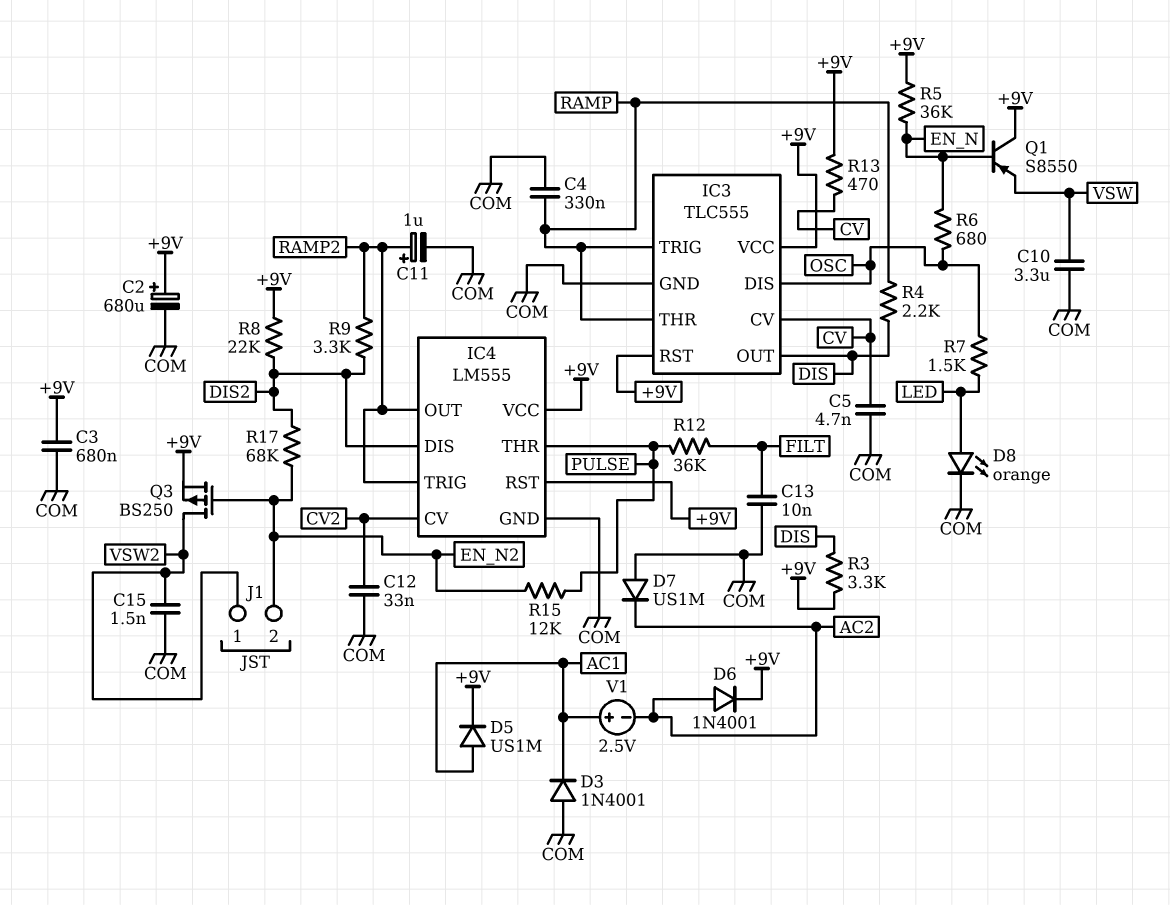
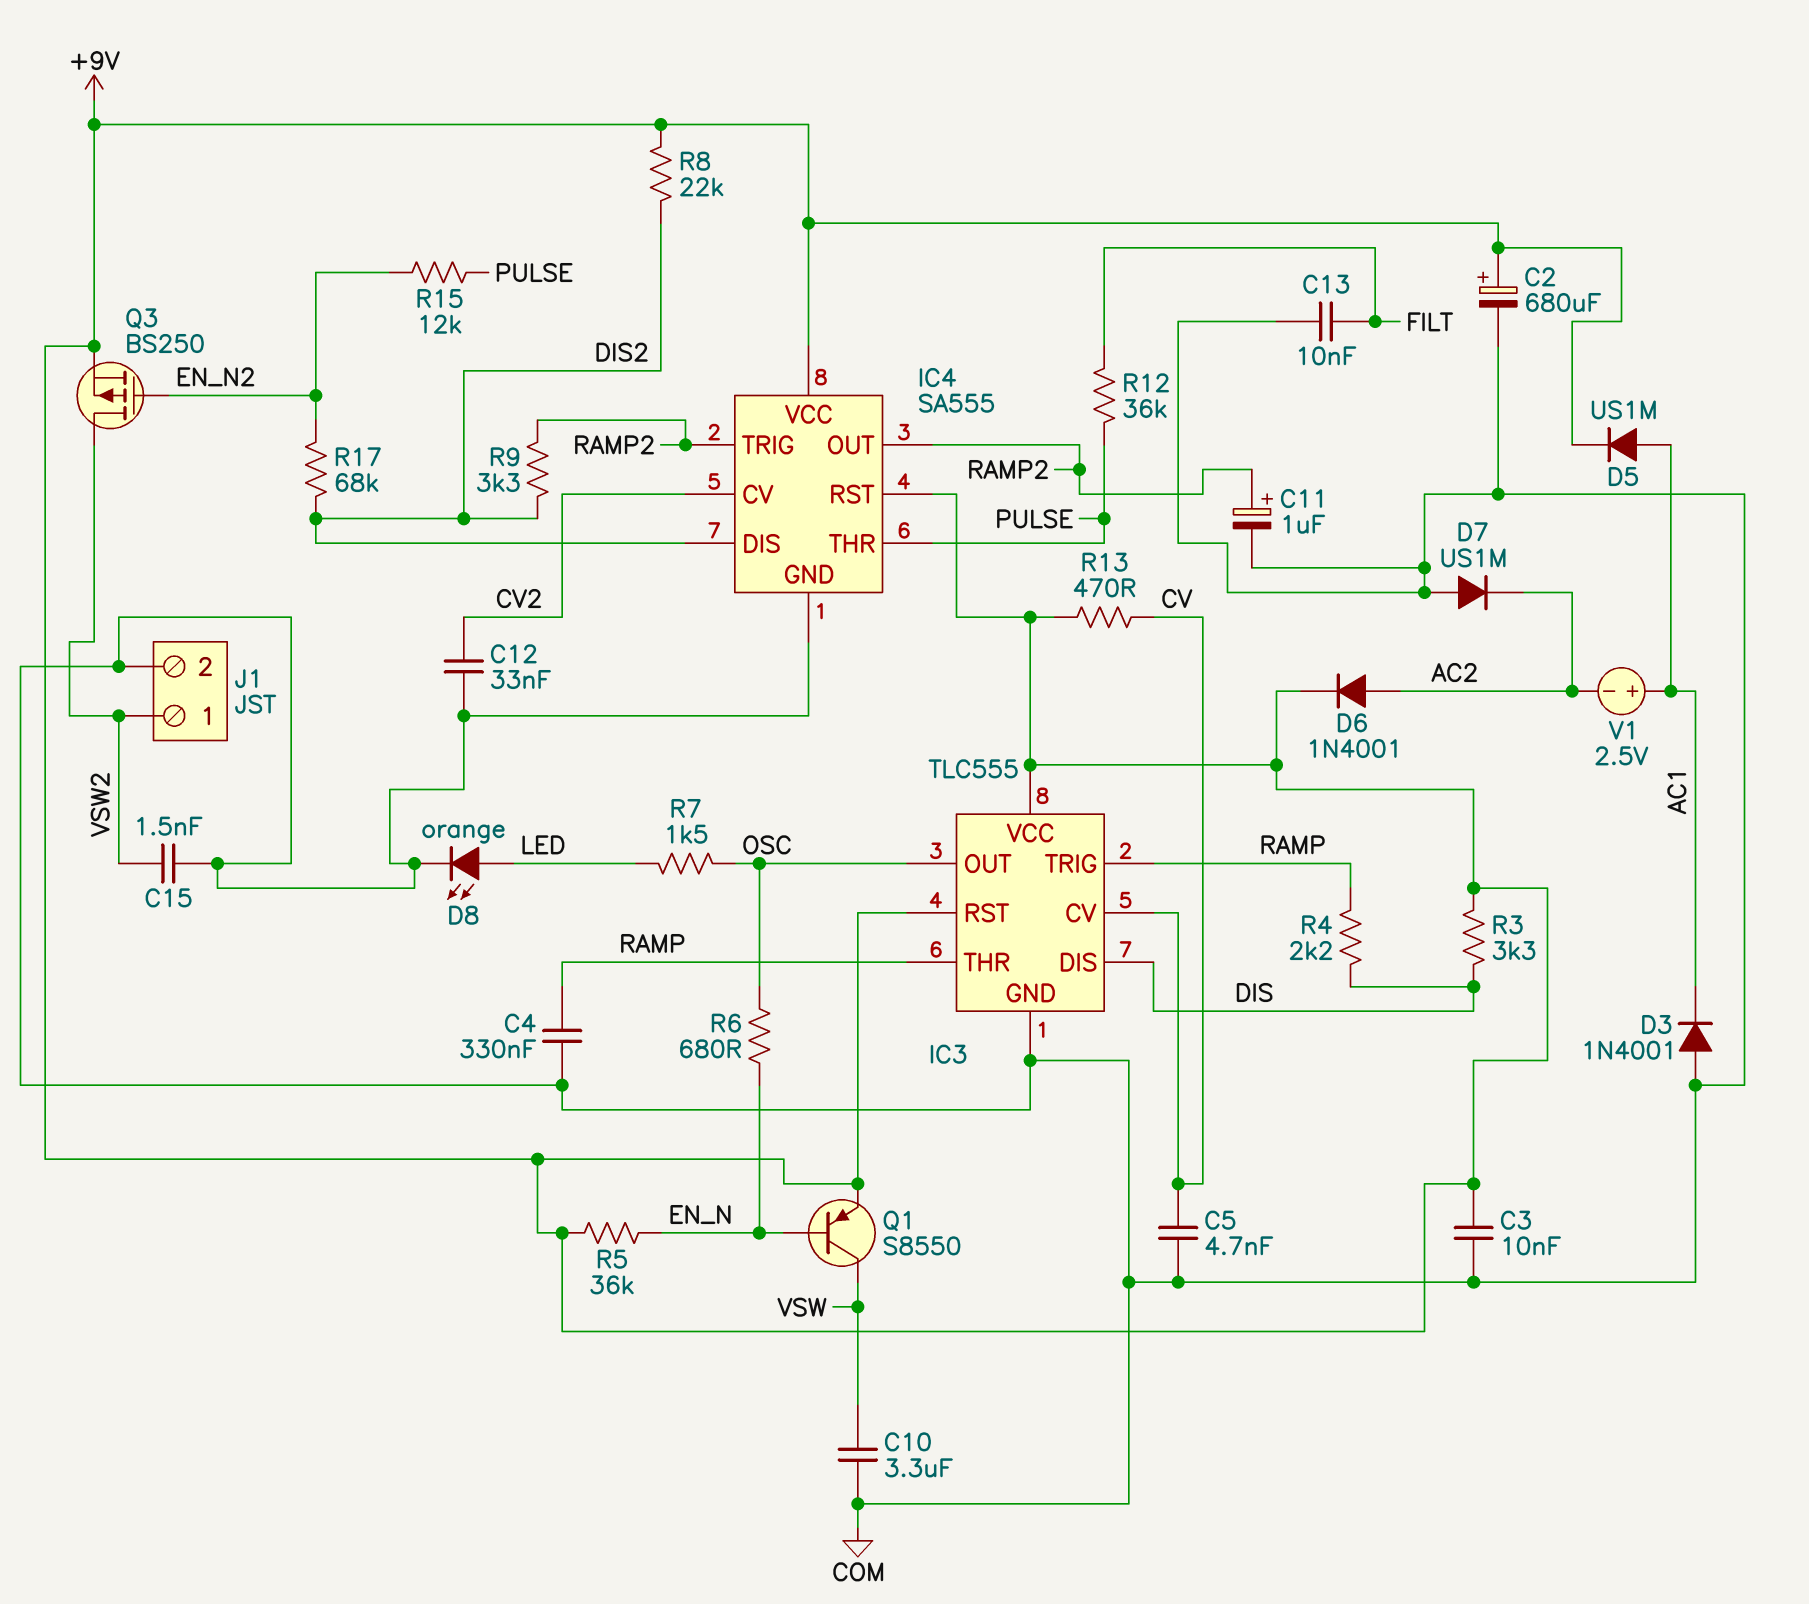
C3: 680nF (+9V, COM) -> 10nF (+9V, COM)
IC3 pin DIS: OSC -> DIS
IC3 pin OUT: DIS -> OSC
IC4: LM555 -> SA555
J1 pin 2: EN_N2 -> COM
Q1: PNP S8550 (B EN_N, C +9V, E VSW) -> PNP S8550 (B EN_N, C VSW, E +9V)

